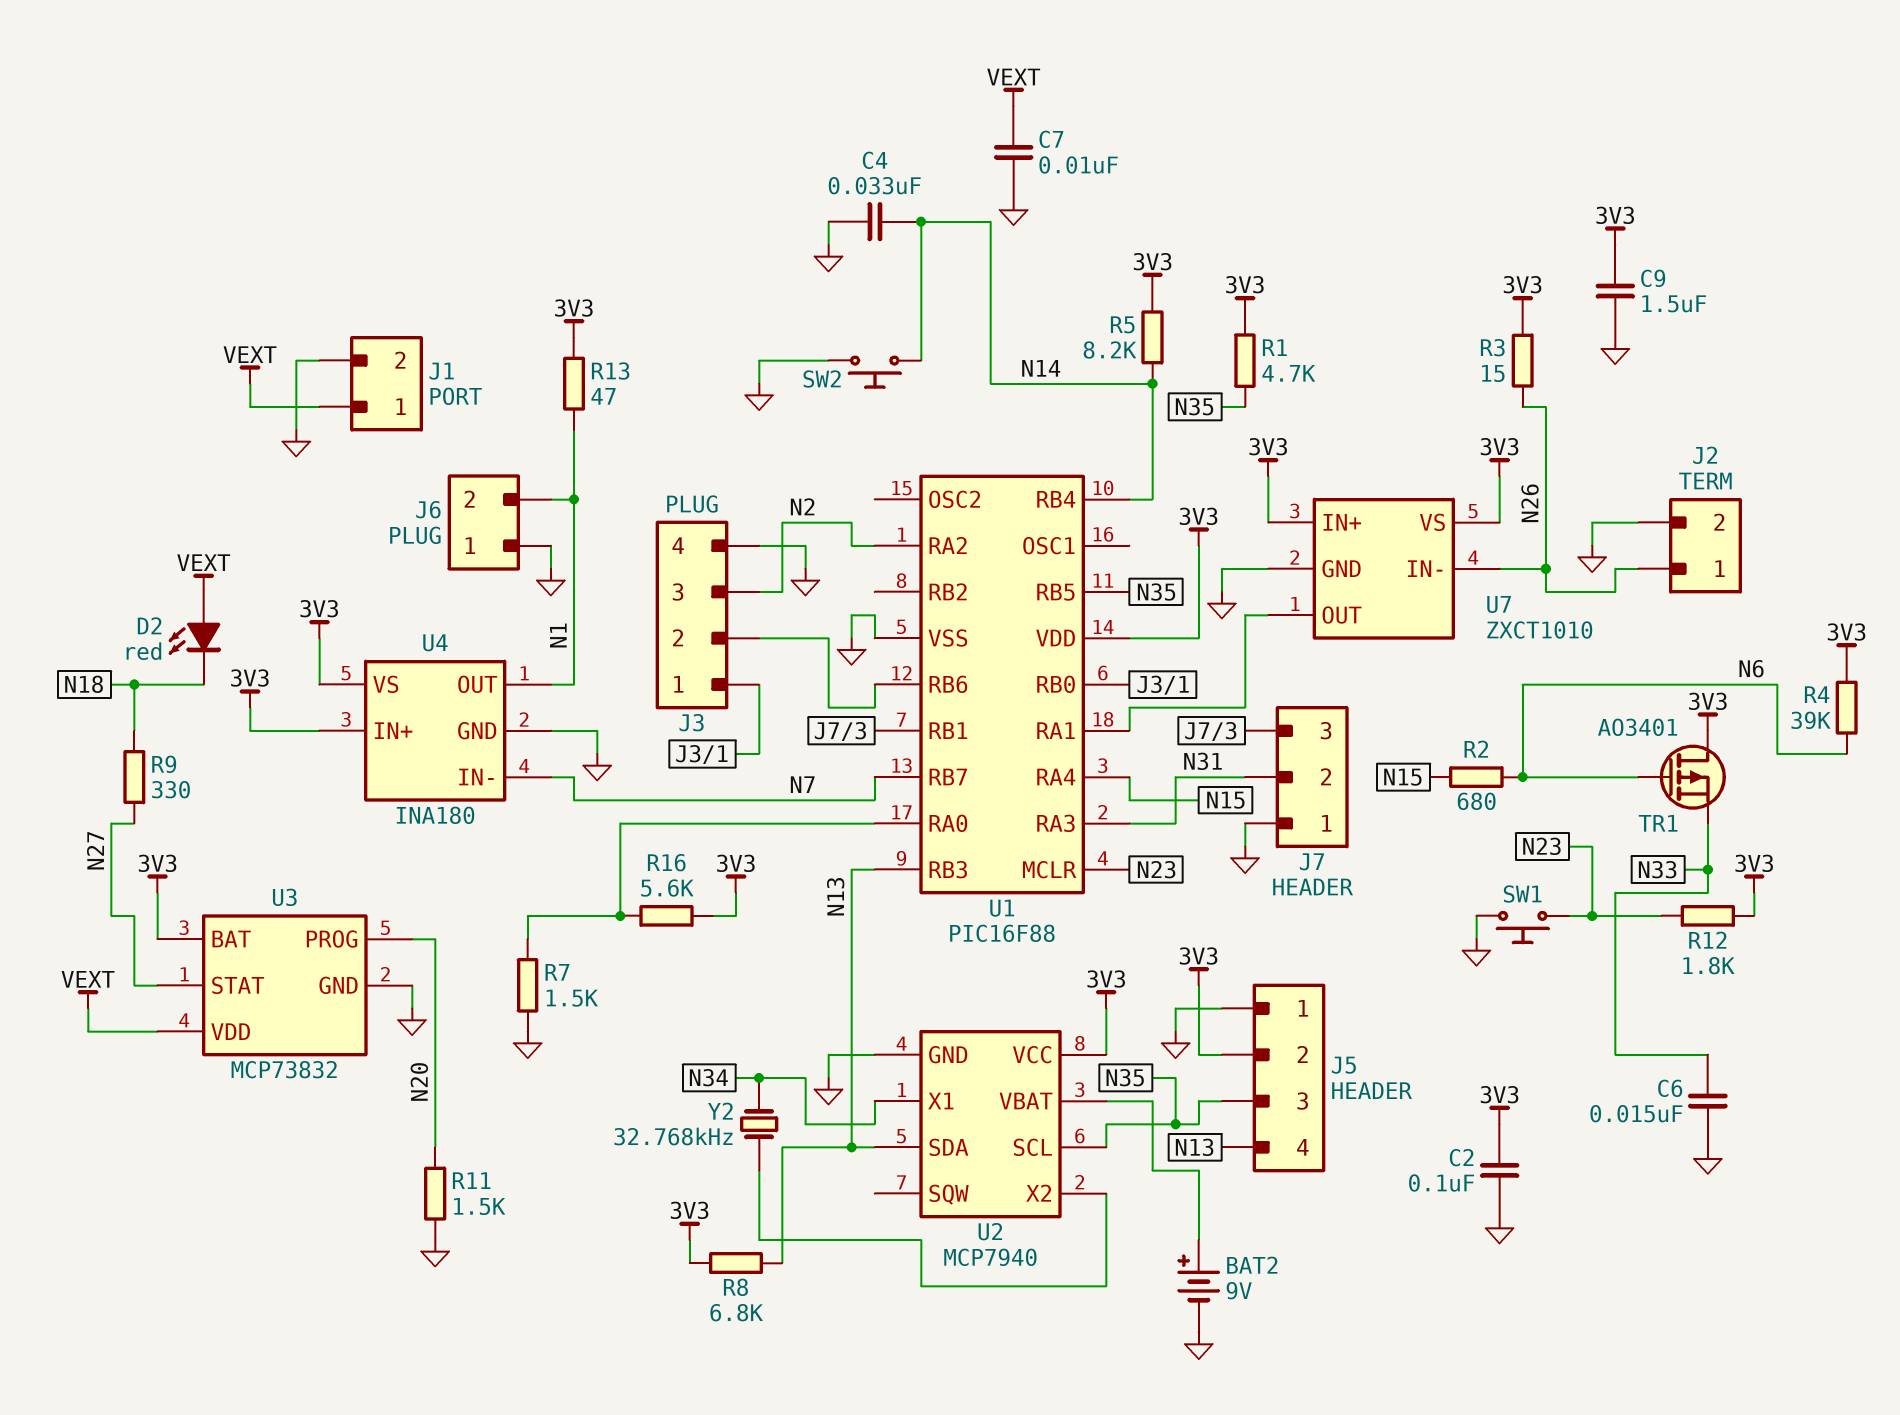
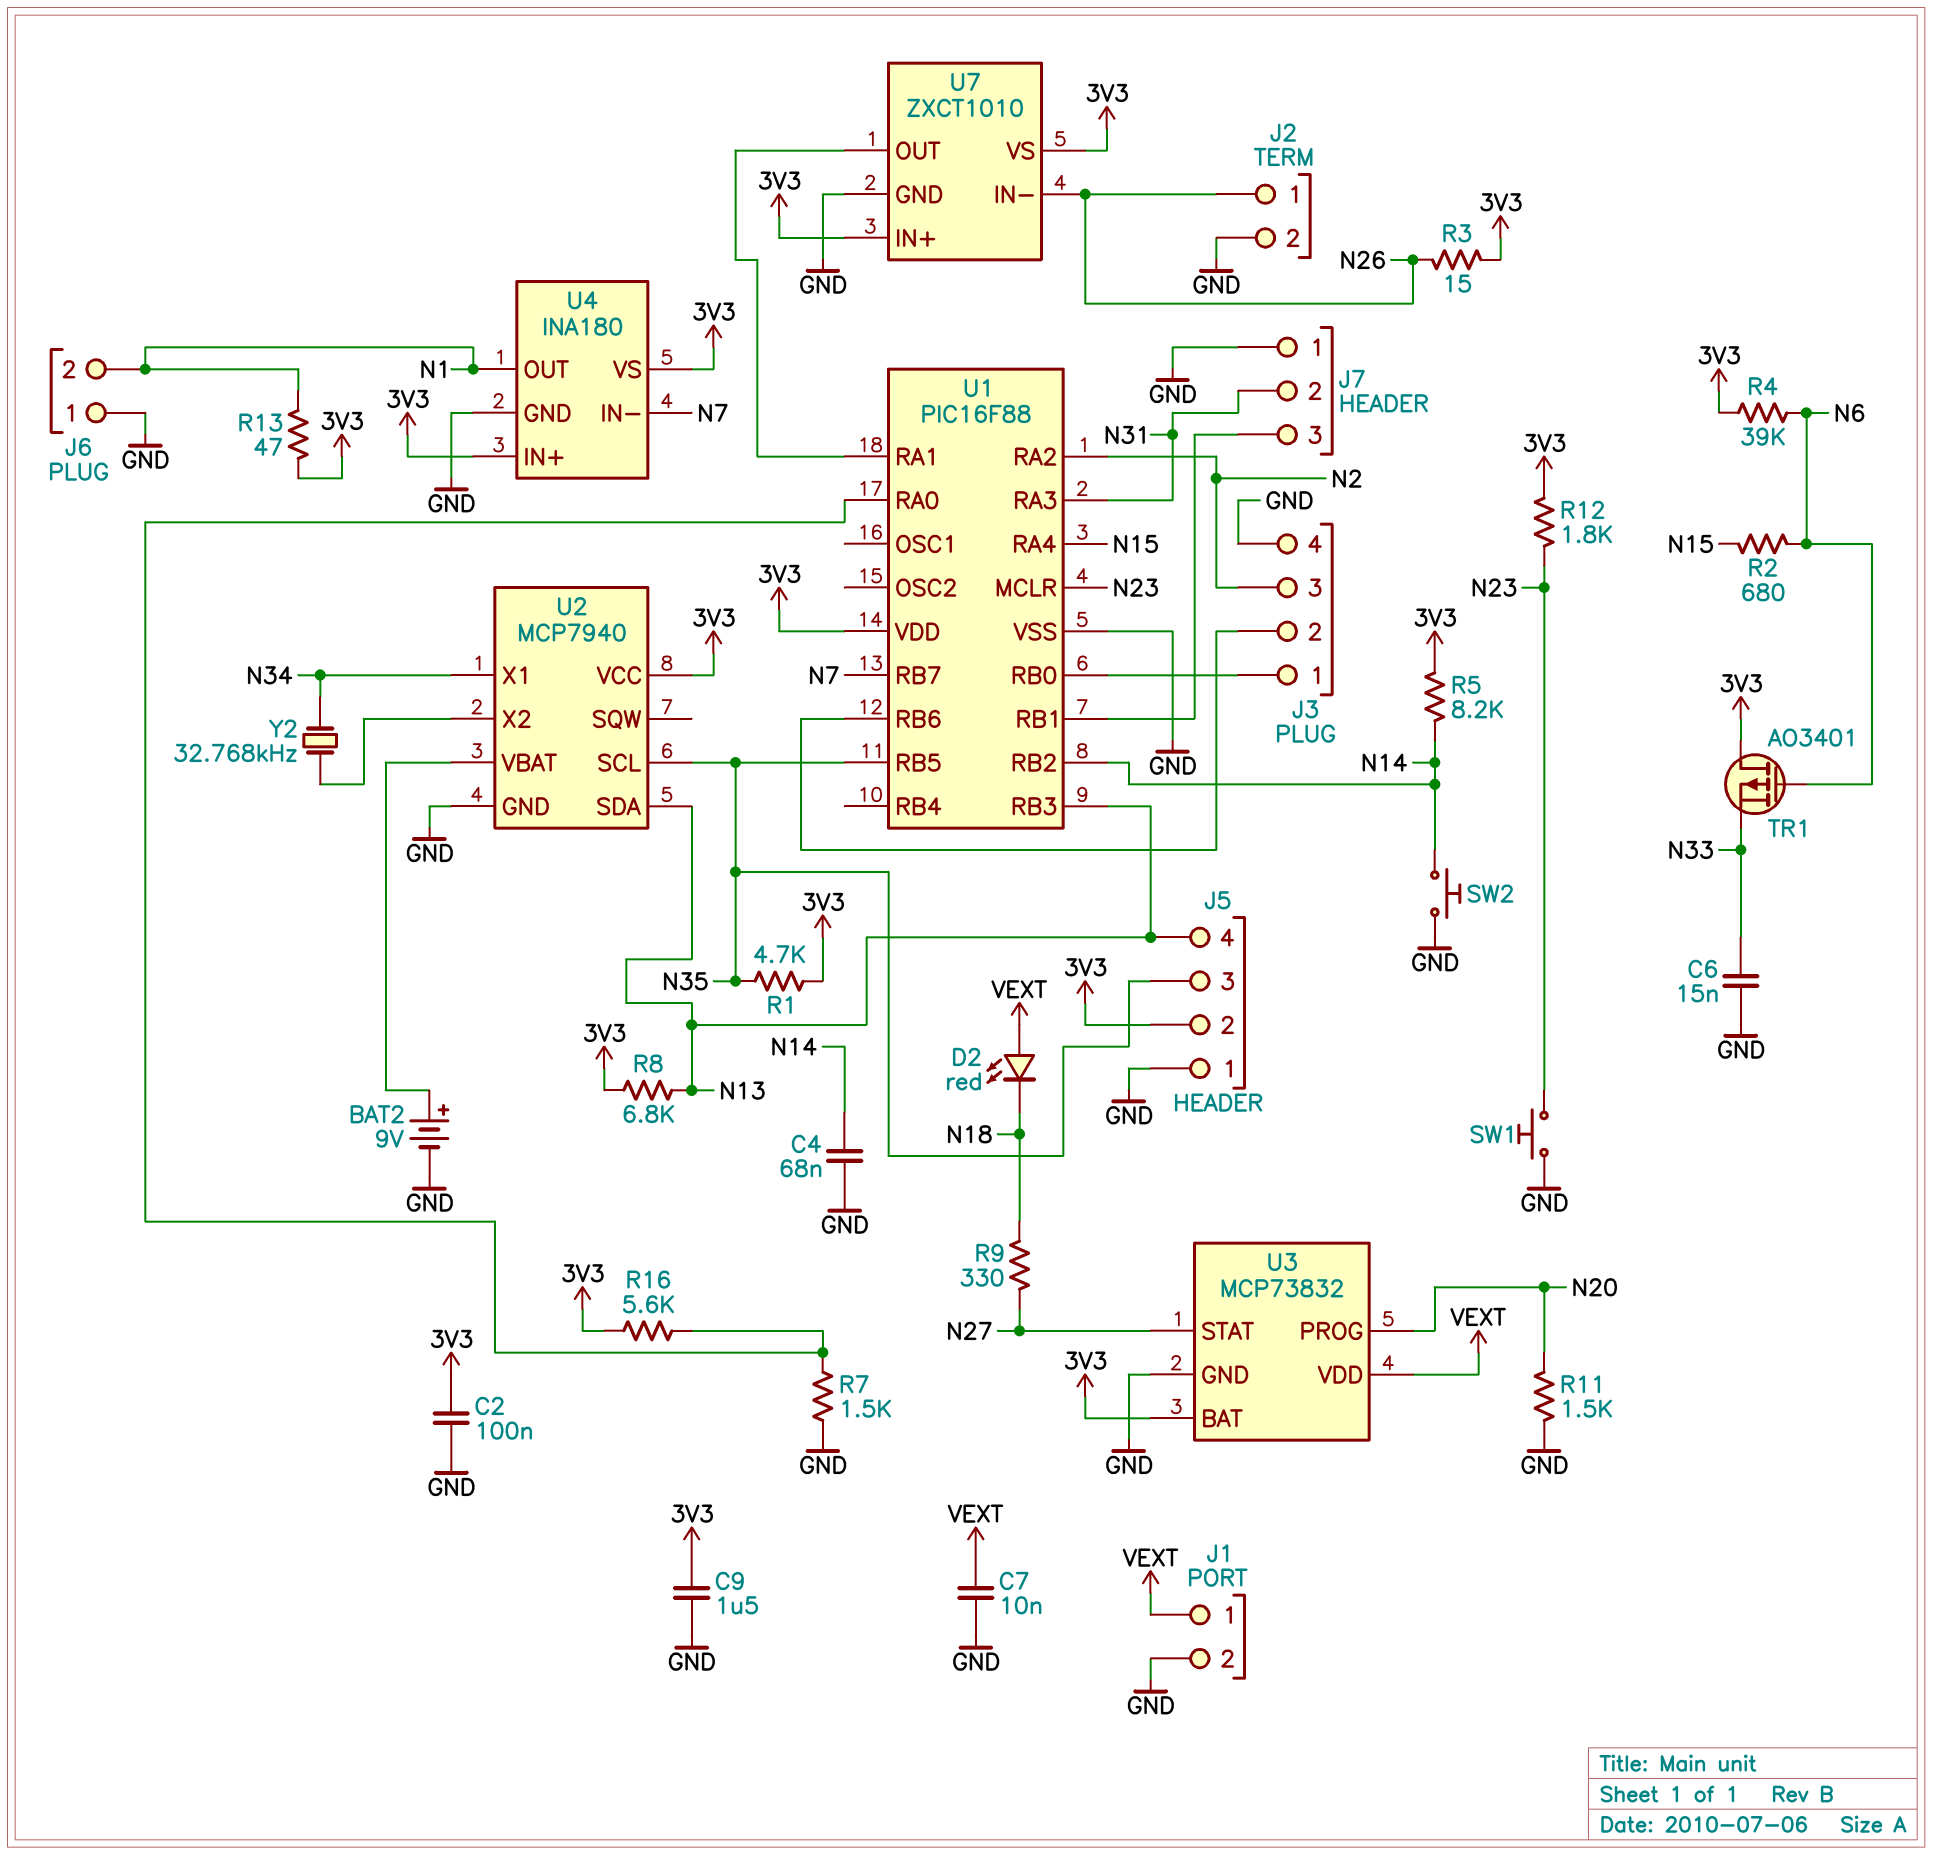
C4: 33nF (GND, N14) -> 68nF (GND, N14)
U1 pin RB2: none -> N14
U1 pin RB4: N14 -> none

